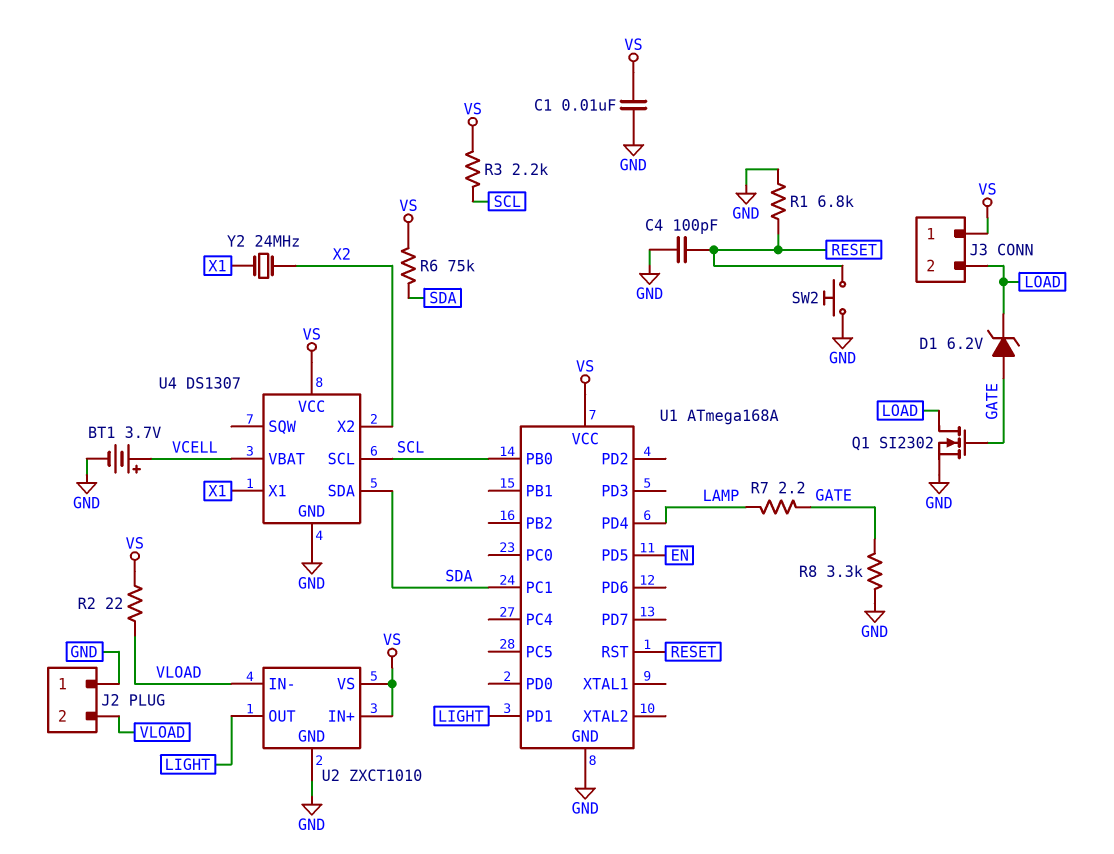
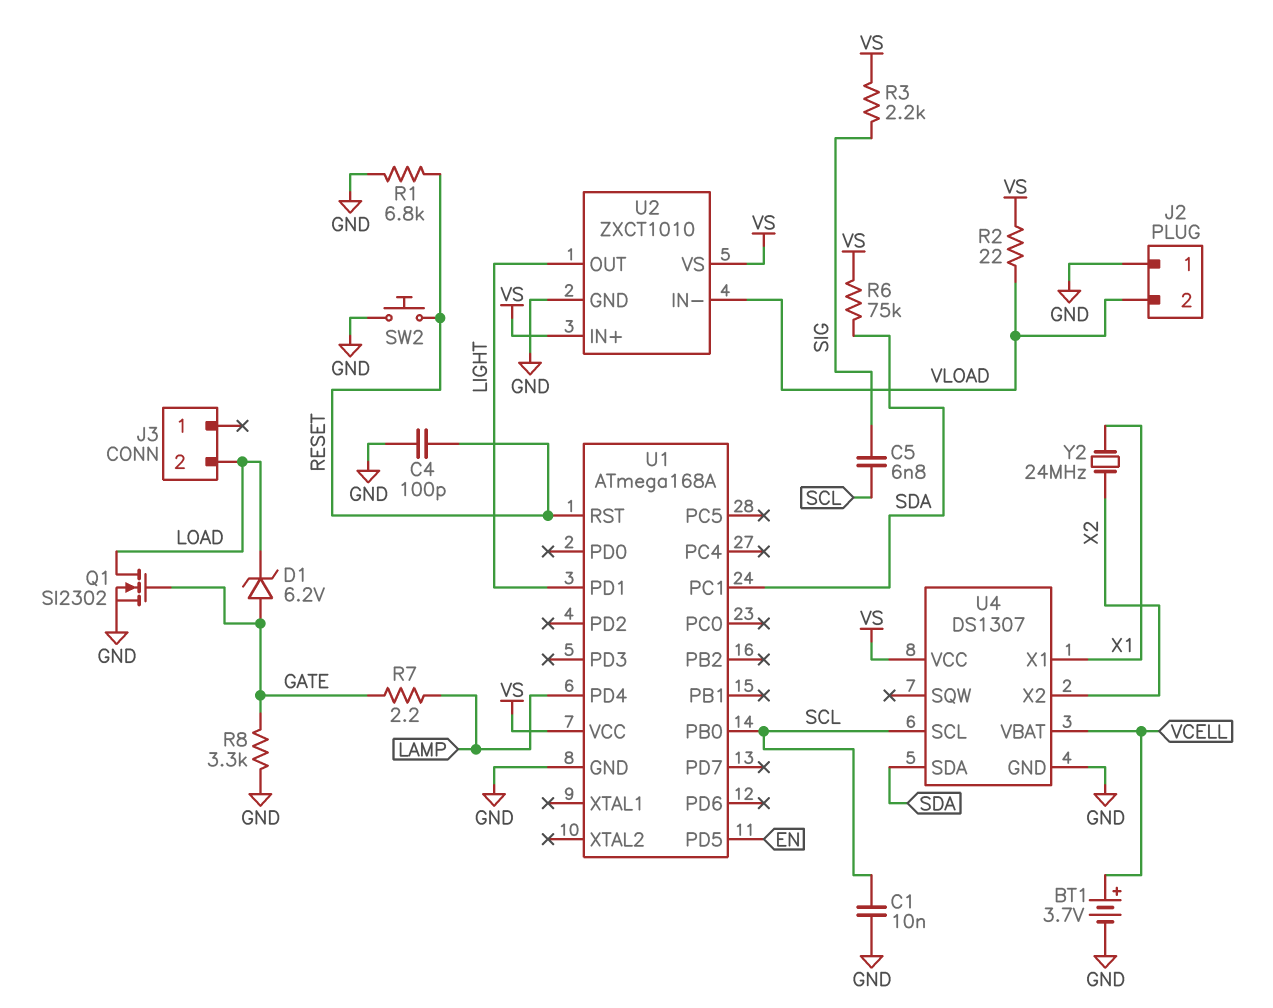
C1: 10nF (GND, VS) -> 10nF (GND, SCL)
C5: none -> 6.8nF (SCL, SIG)
J3 pin 1: VS -> none
R3: 2.2k (SCL, VS) -> 2.2k (SIG, VS)

